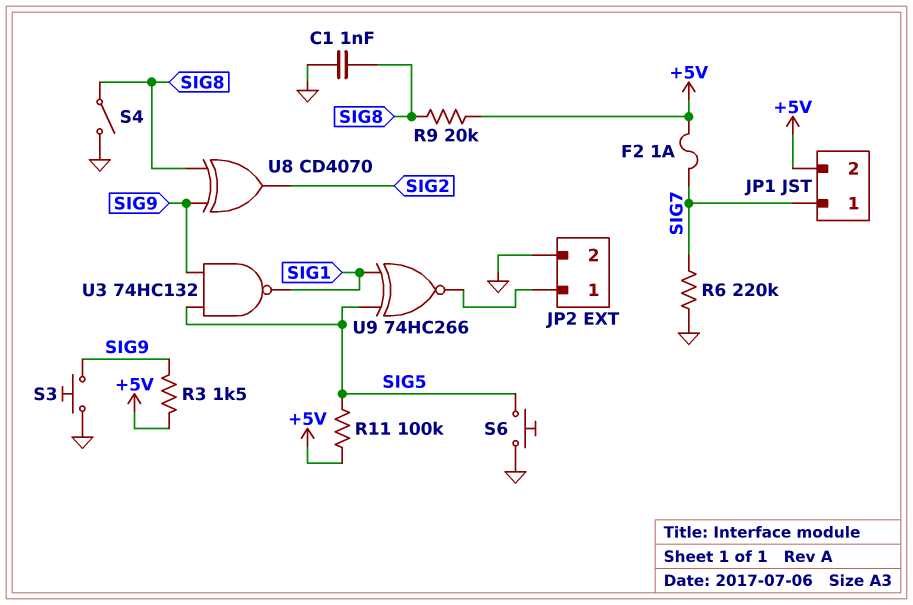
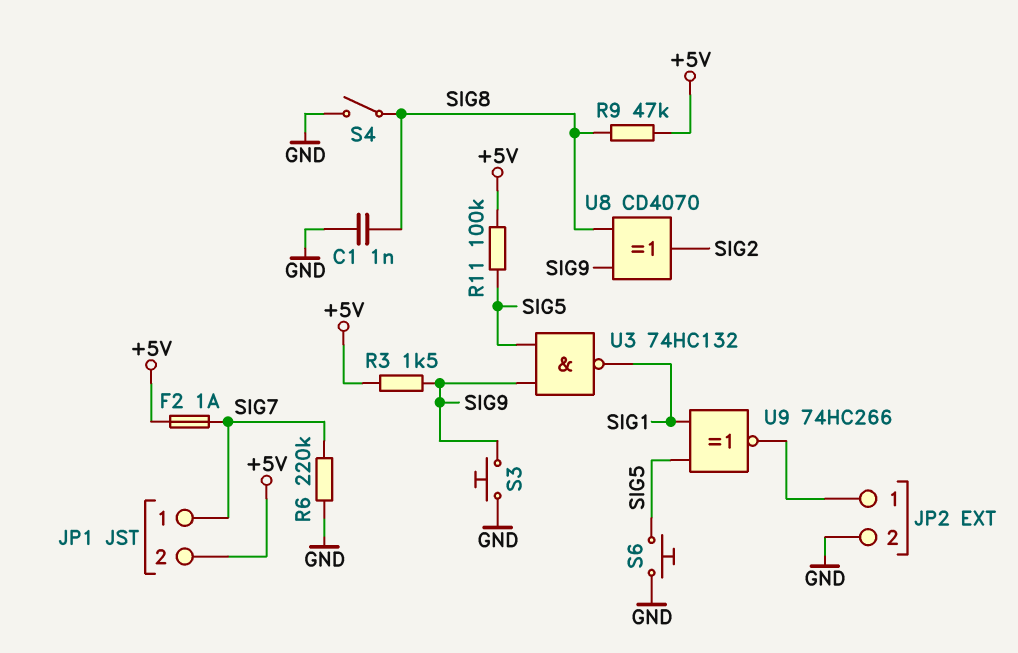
R9: 20k (+5V, SIG8) -> 47k (+5V, SIG8)

